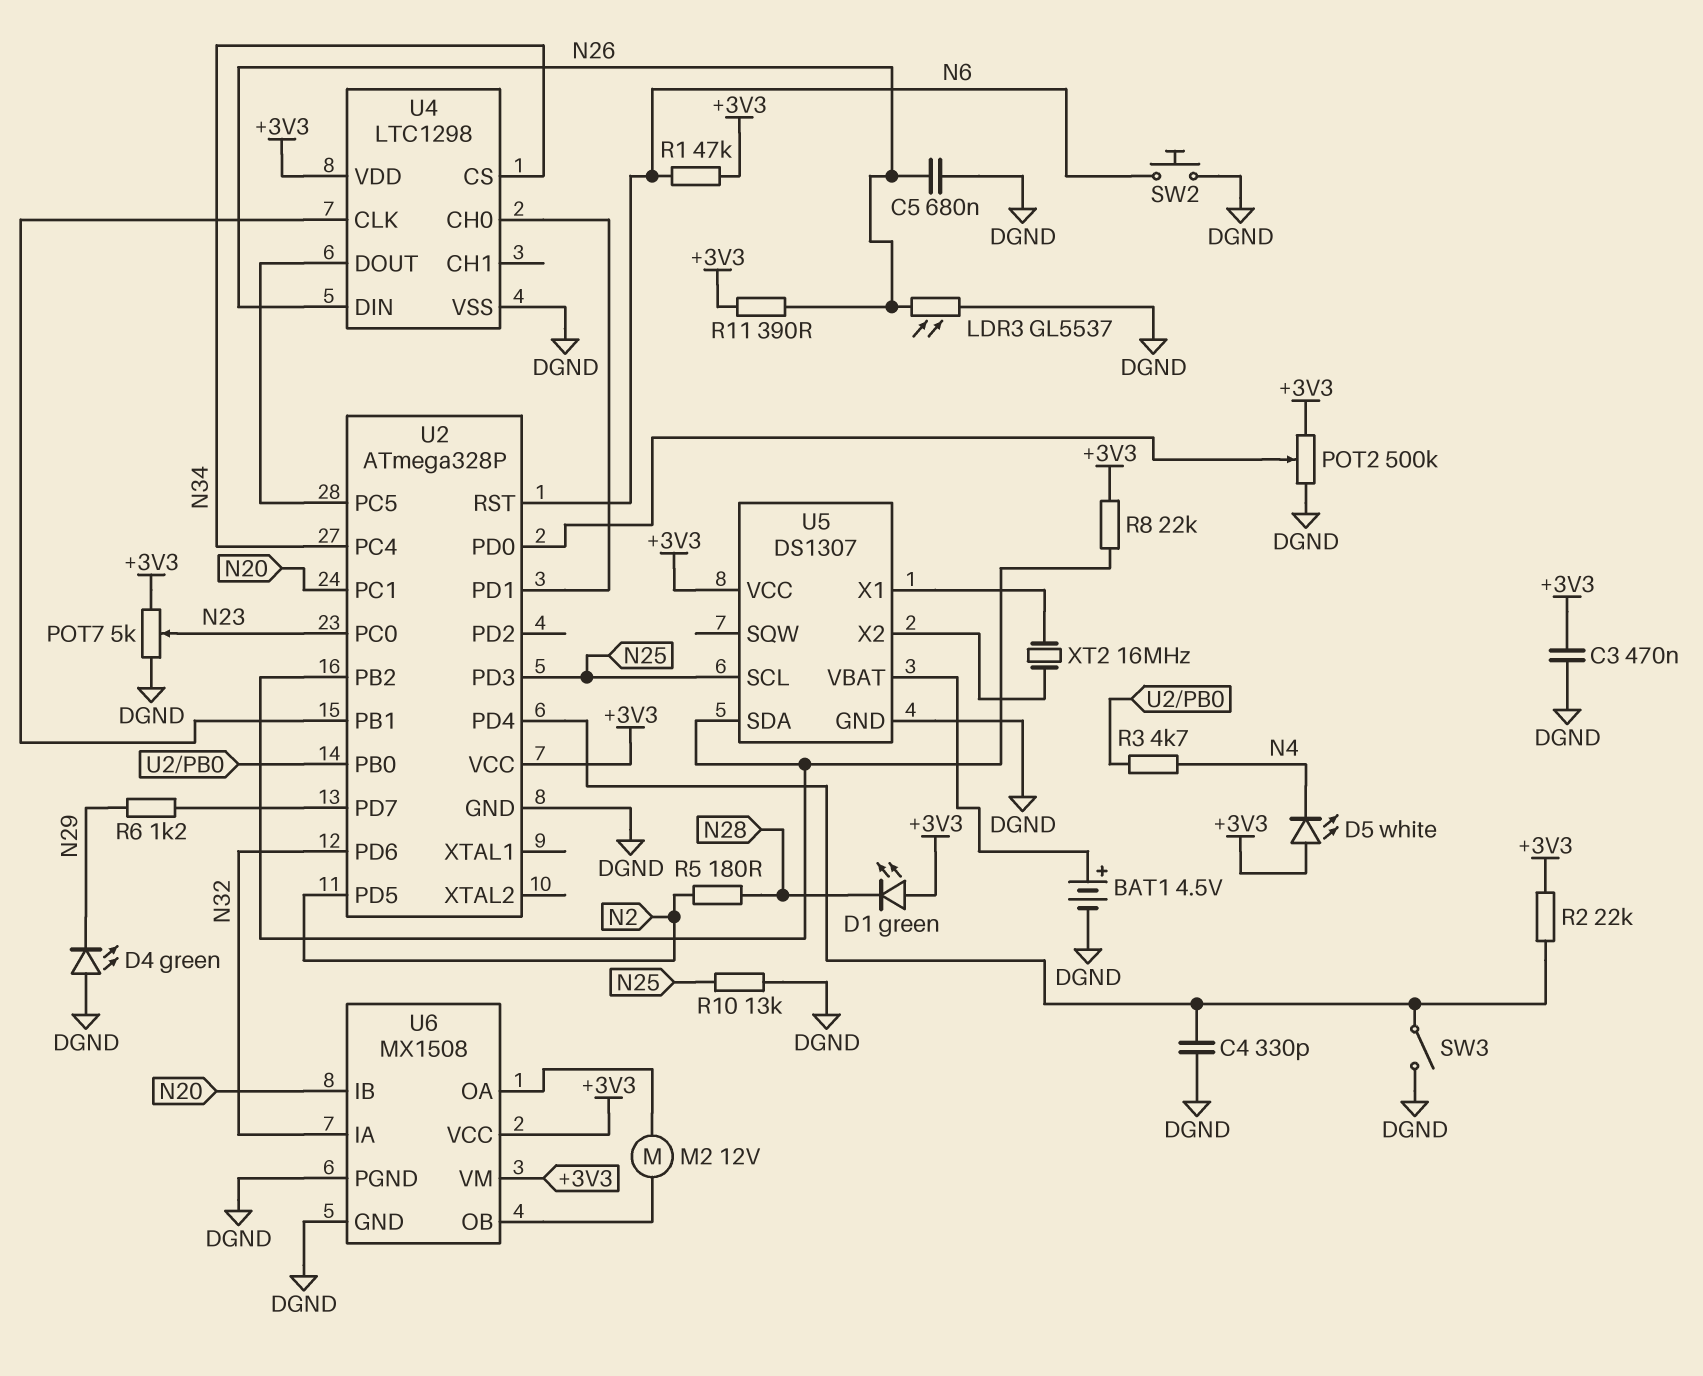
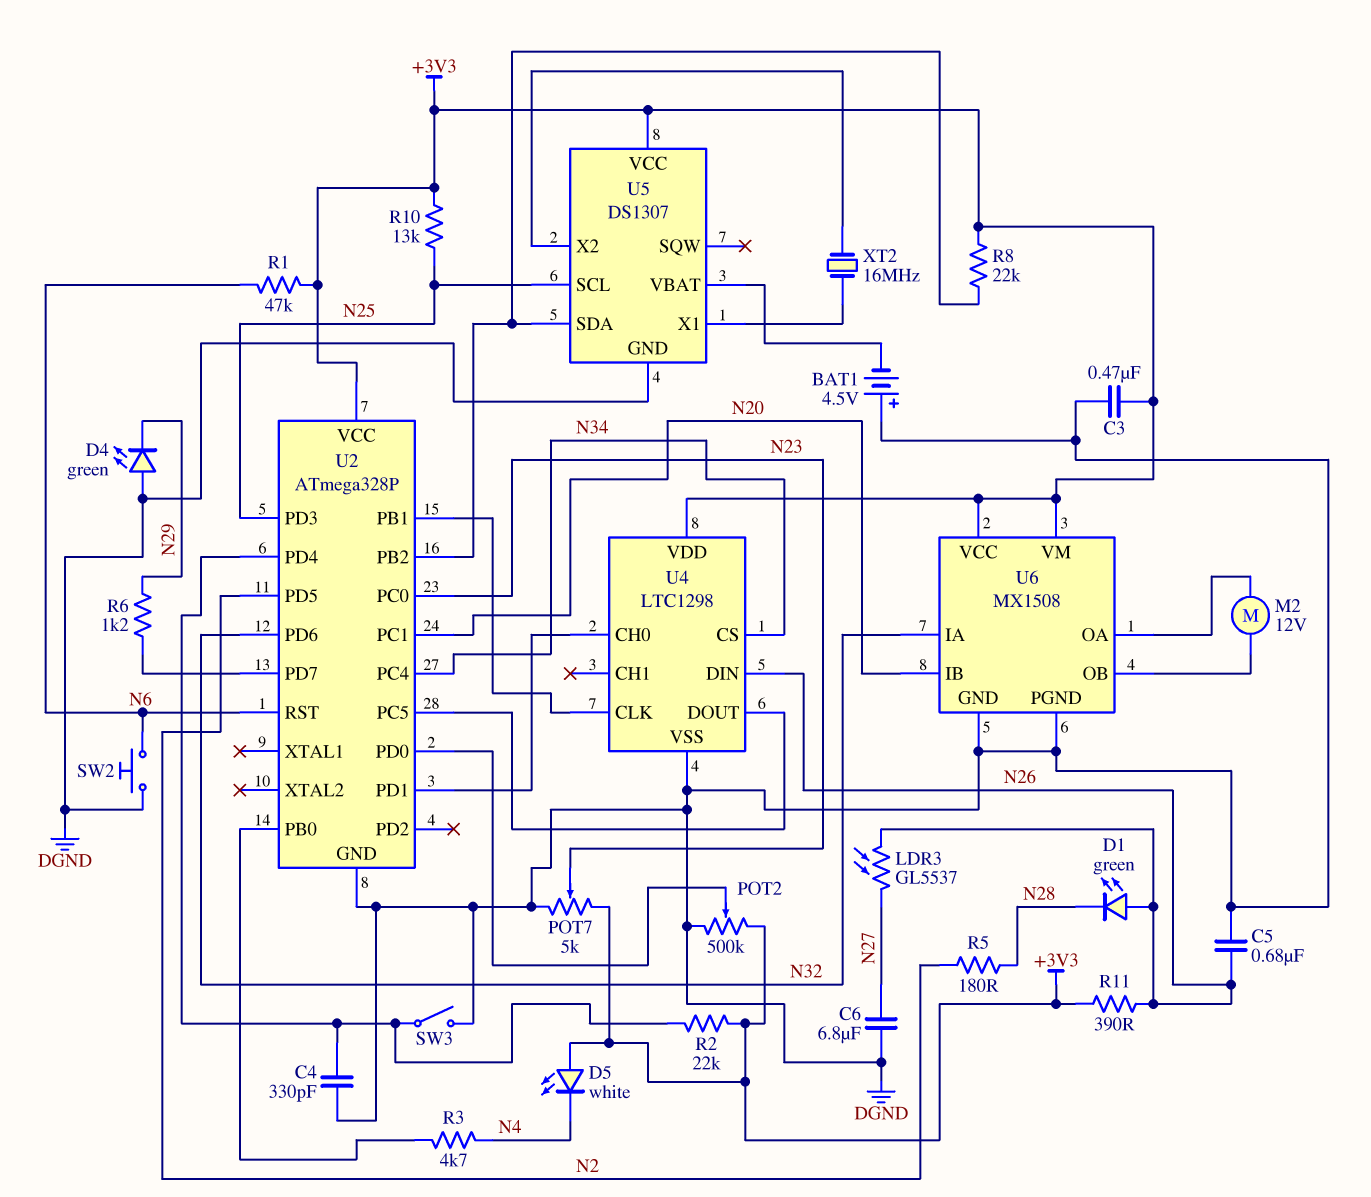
BAT1: 4.5V (plus U5/VBAT, minus DGND) -> 4.5V (plus DGND, minus U5/VBAT)
C6: none -> 6.8uF (DGND, N27)
D1: LED green (A +3V3, K N28) -> LED green (A N26, K N28)
LDR3: GL5537 (DGND, N26) -> GL5537 (N26, N27)
R10: 13k (DGND, N25) -> 13k (+3V3, N25)

